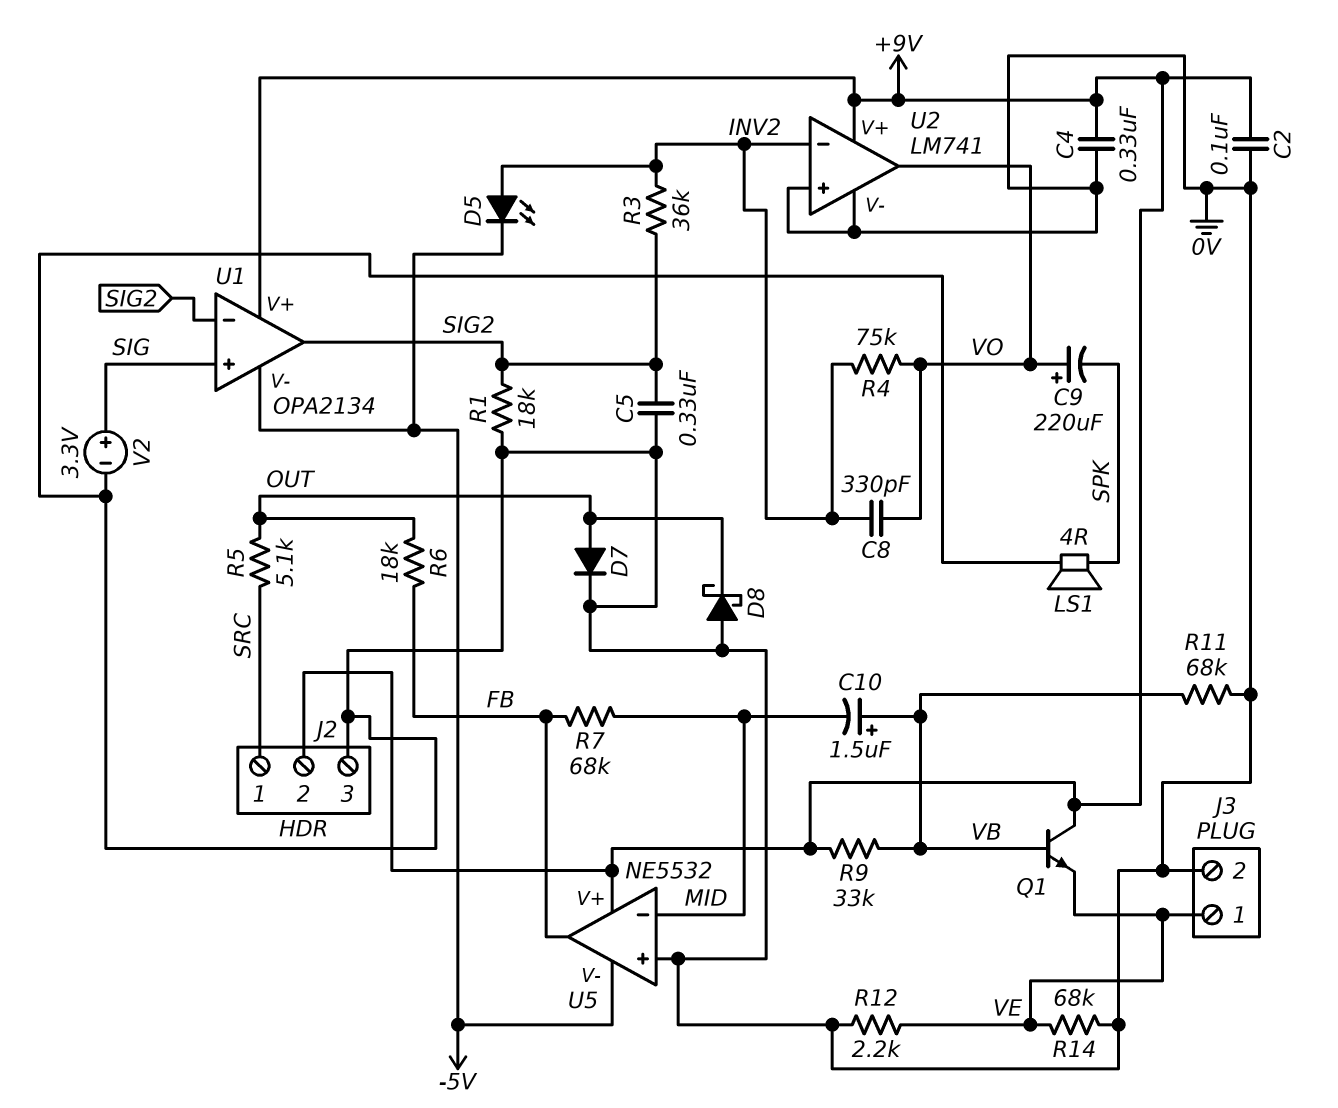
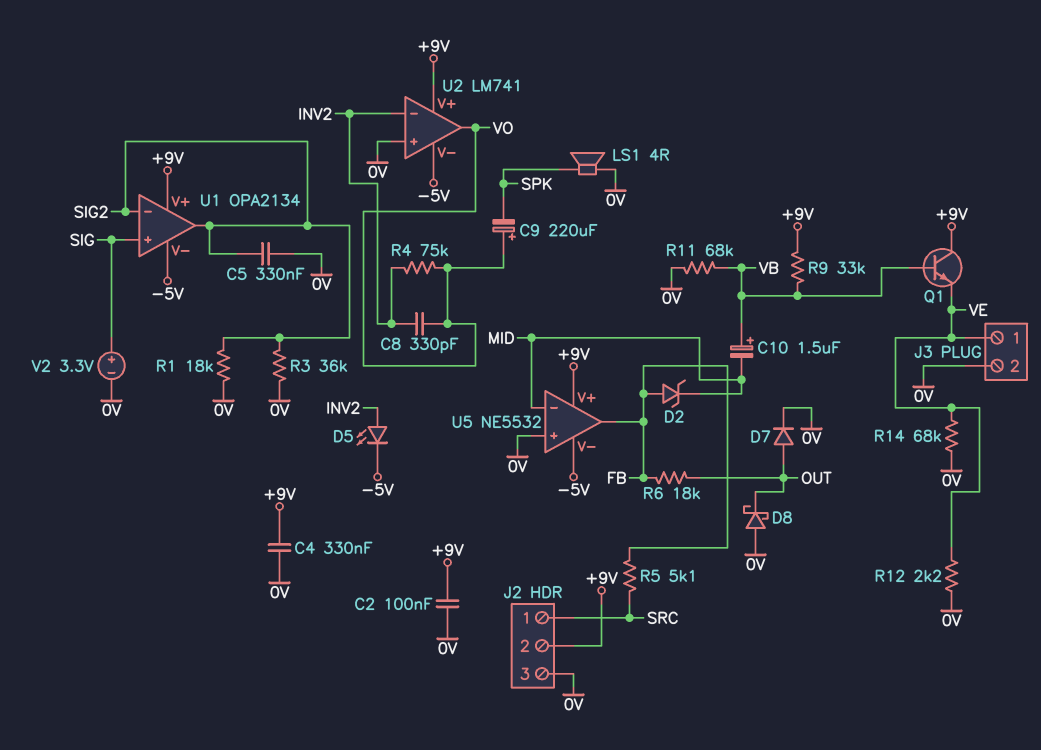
D2: none -> zener (A FB, K MID)
R3: 36k (INV2, SIG2) -> 36k (0V, SIG2)
R5: 5.1k (OUT, SRC) -> 5.1k (FB, SRC)
R7: 68k (FB, MID) -> none
U2 pin V-: 0V -> -5V

